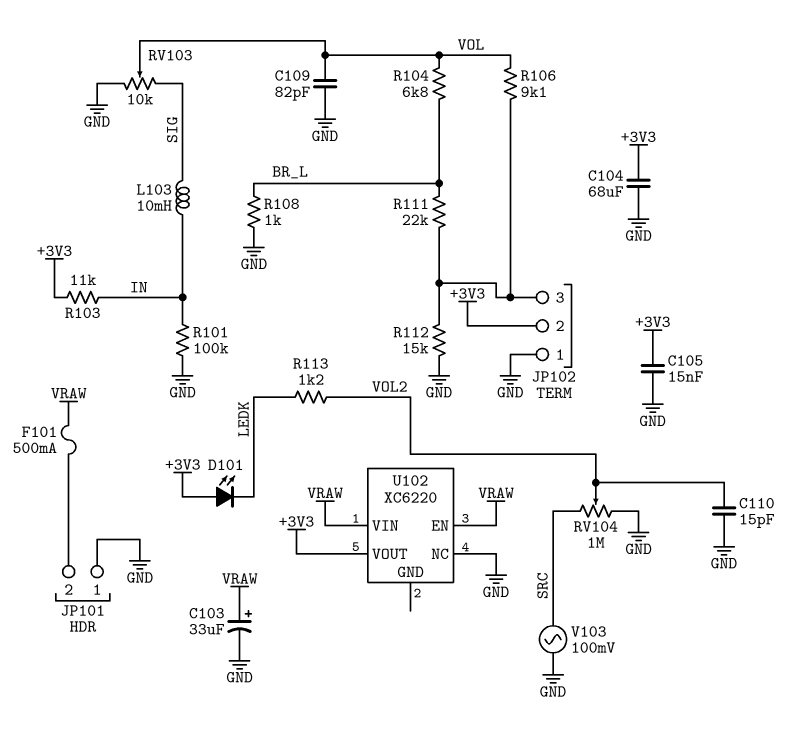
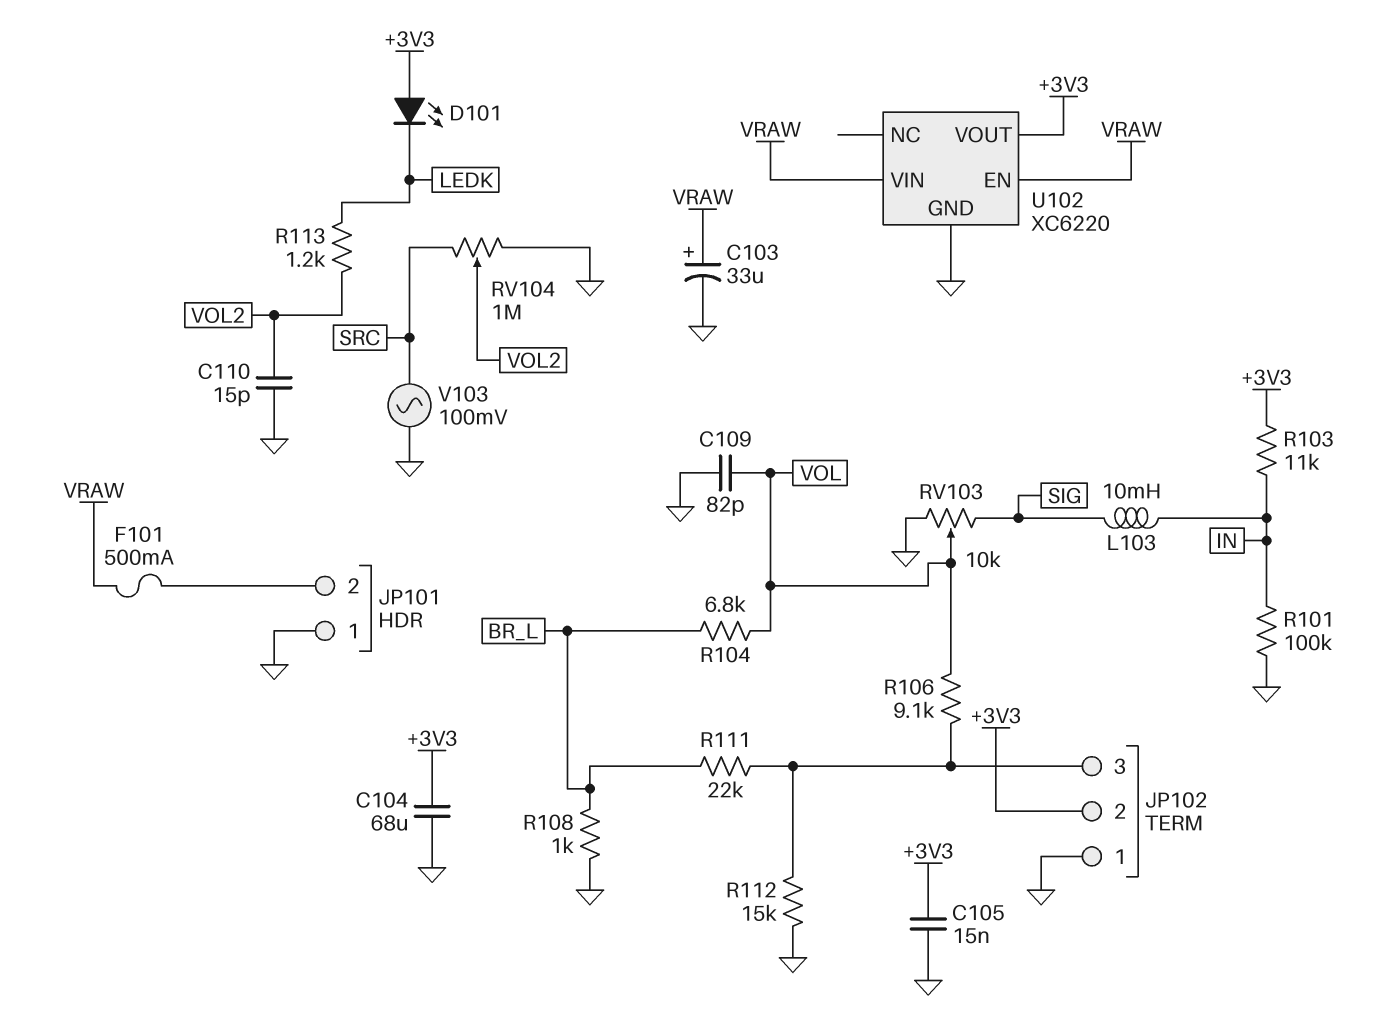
U102 pin GND: none -> GND
U102 pin NC: GND -> none

